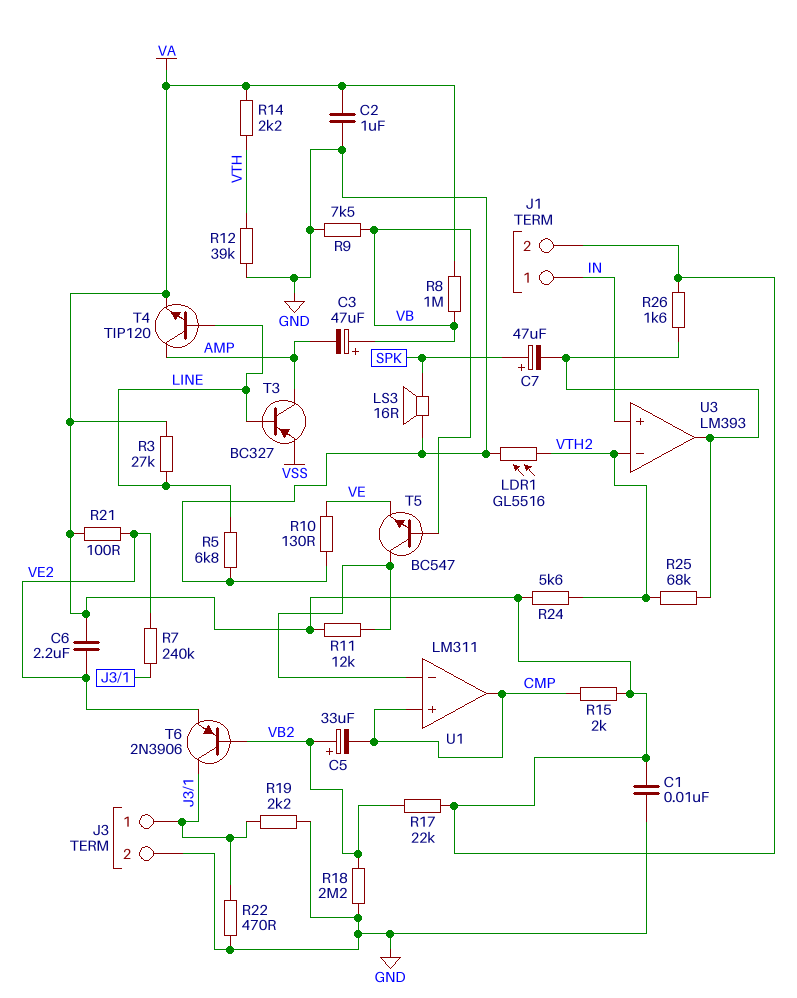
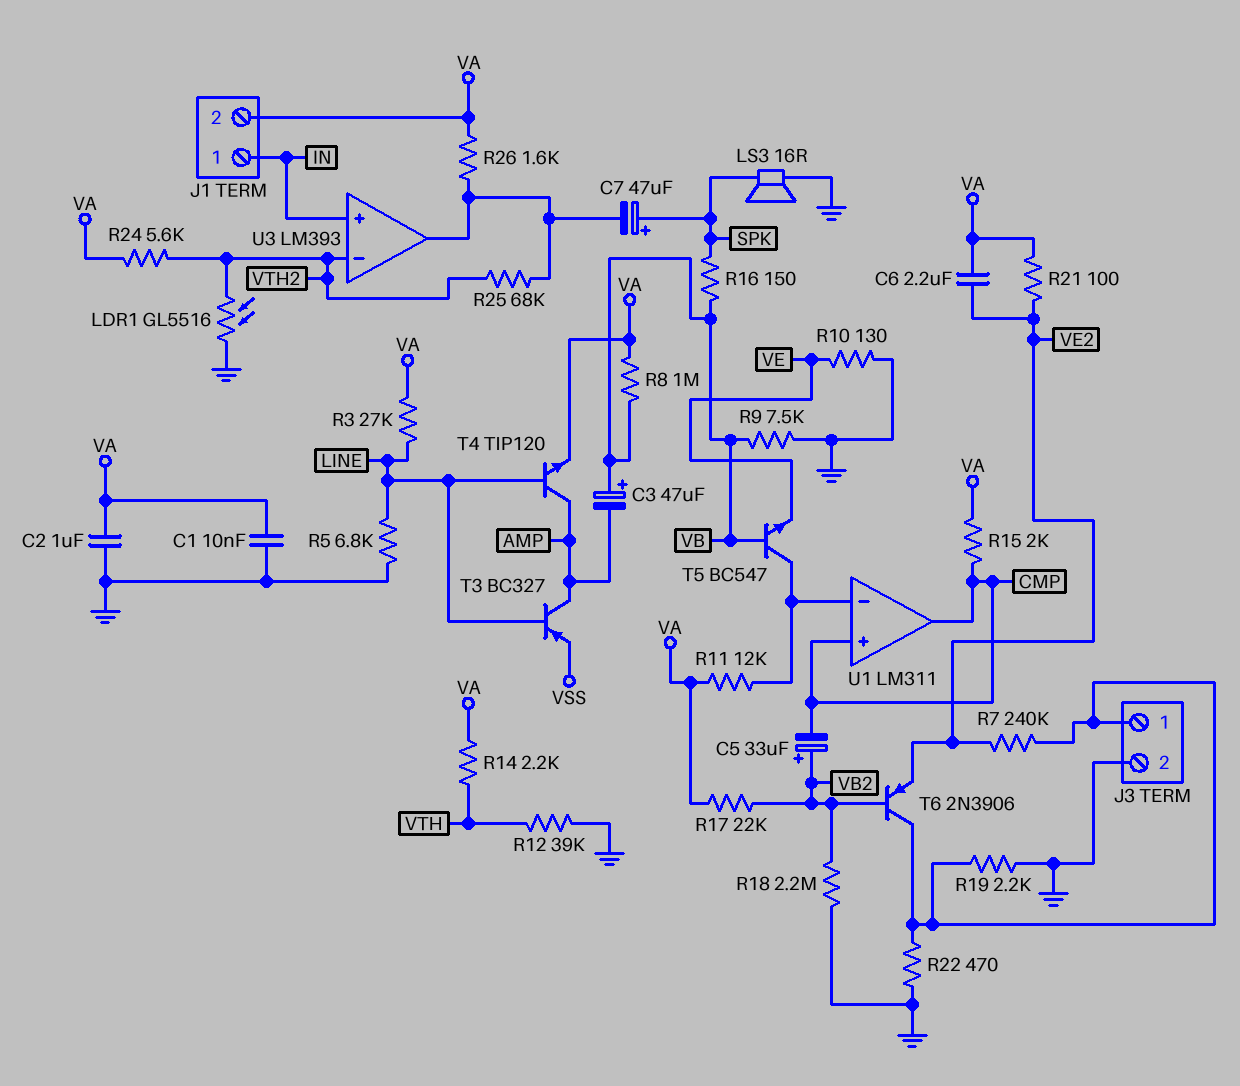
R16: none -> 150 (SPK, VB)

